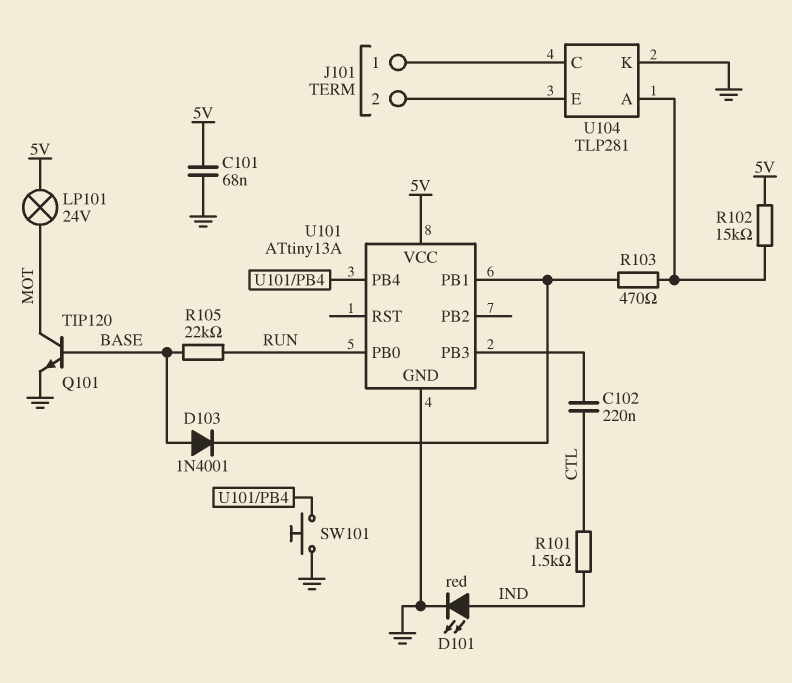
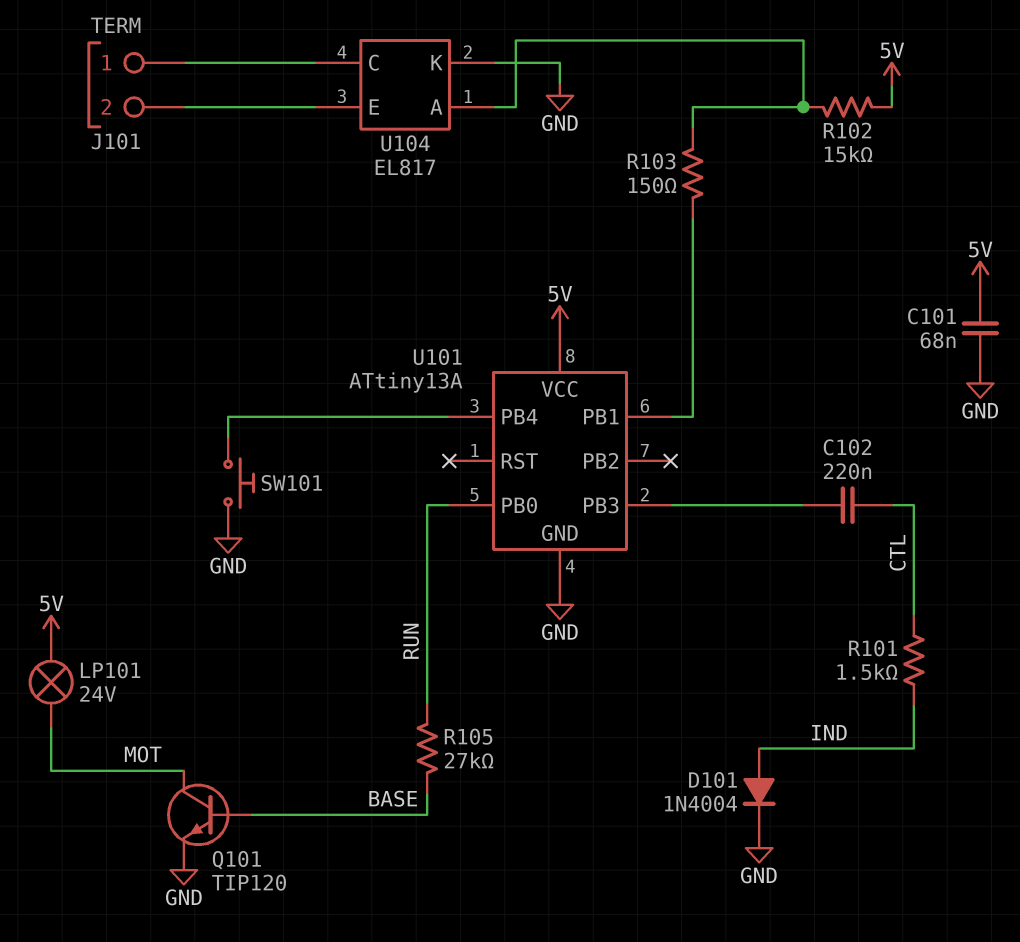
D101: LED red (A IND, K GND) -> diode 1N4004 (A IND, K GND)
D103: diode 1N4001 (A BASE, K U101/PB1) -> none
R103: 470 (U101/PB1, U104/A) -> 150 (U101/PB1, U104/A)
R105: 22k (BASE, RUN) -> 27k (BASE, RUN)
U104: TLP281 -> EL817

